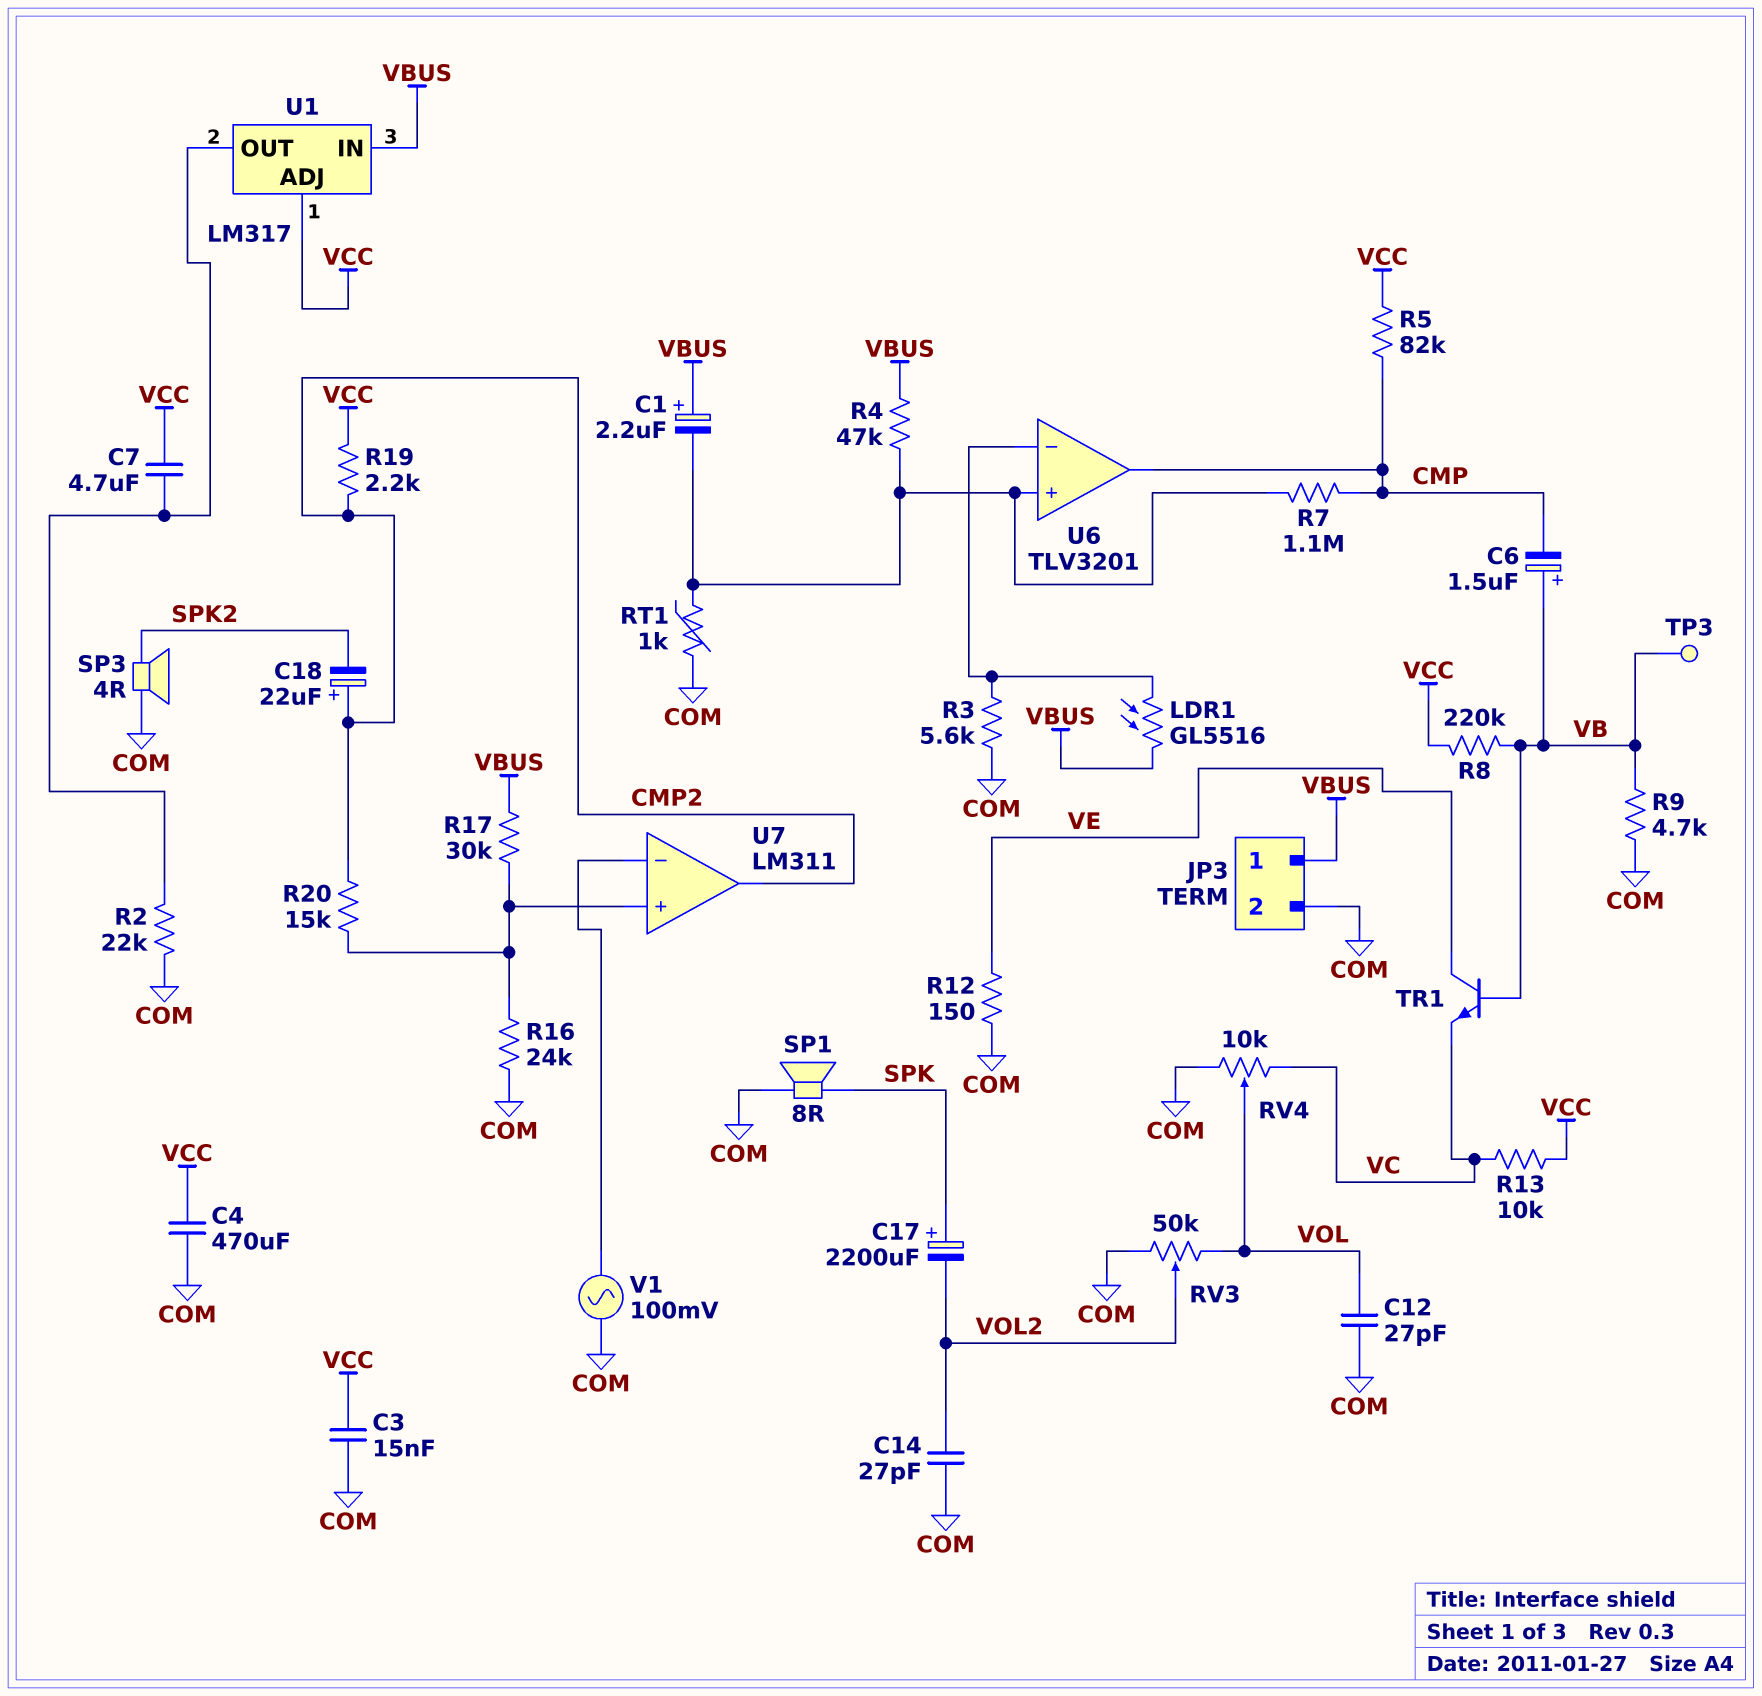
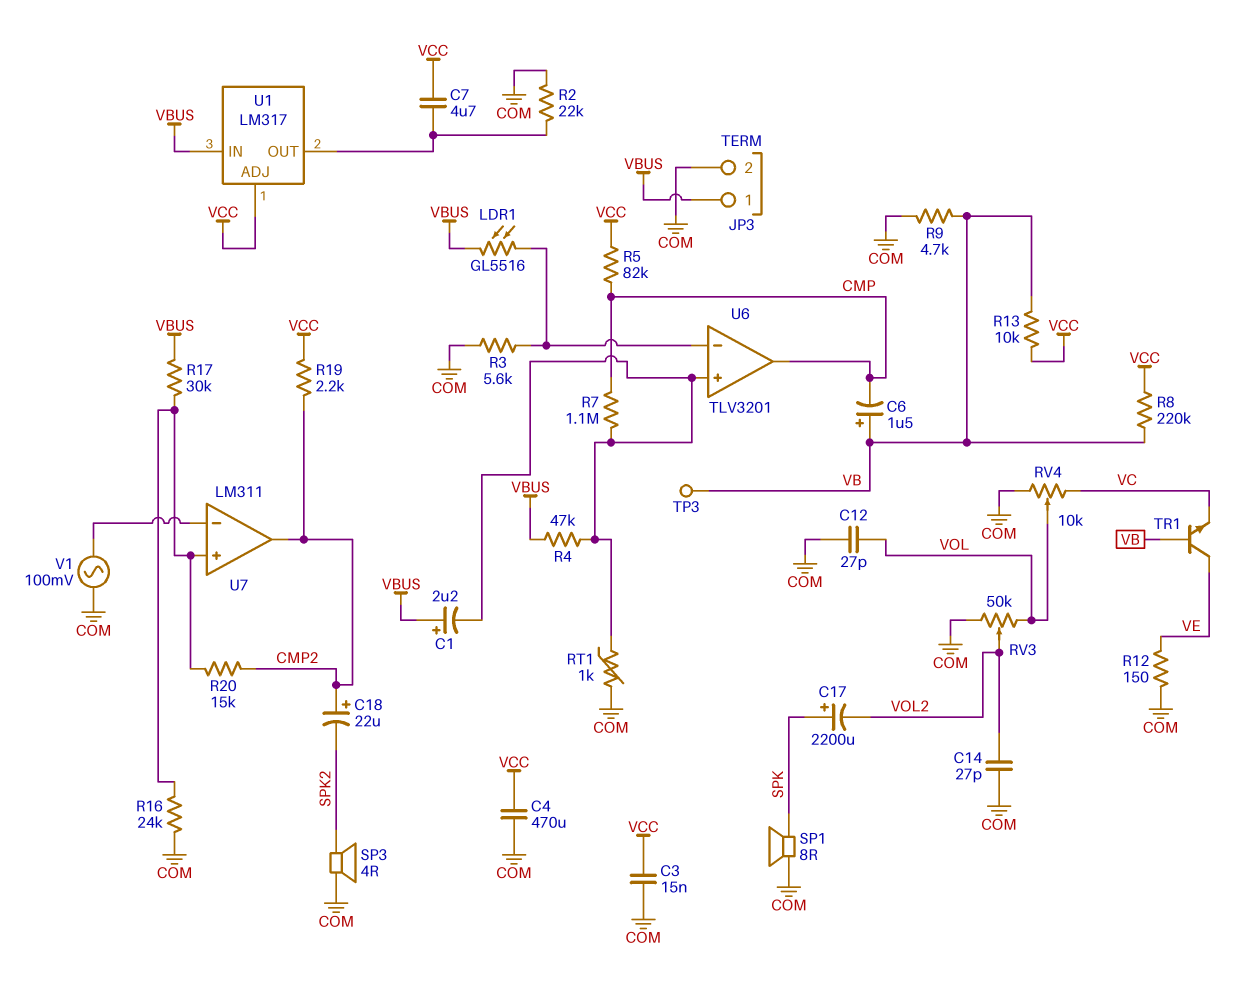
R13: 10k (VC, VCC) -> 10k (VB, VCC)

